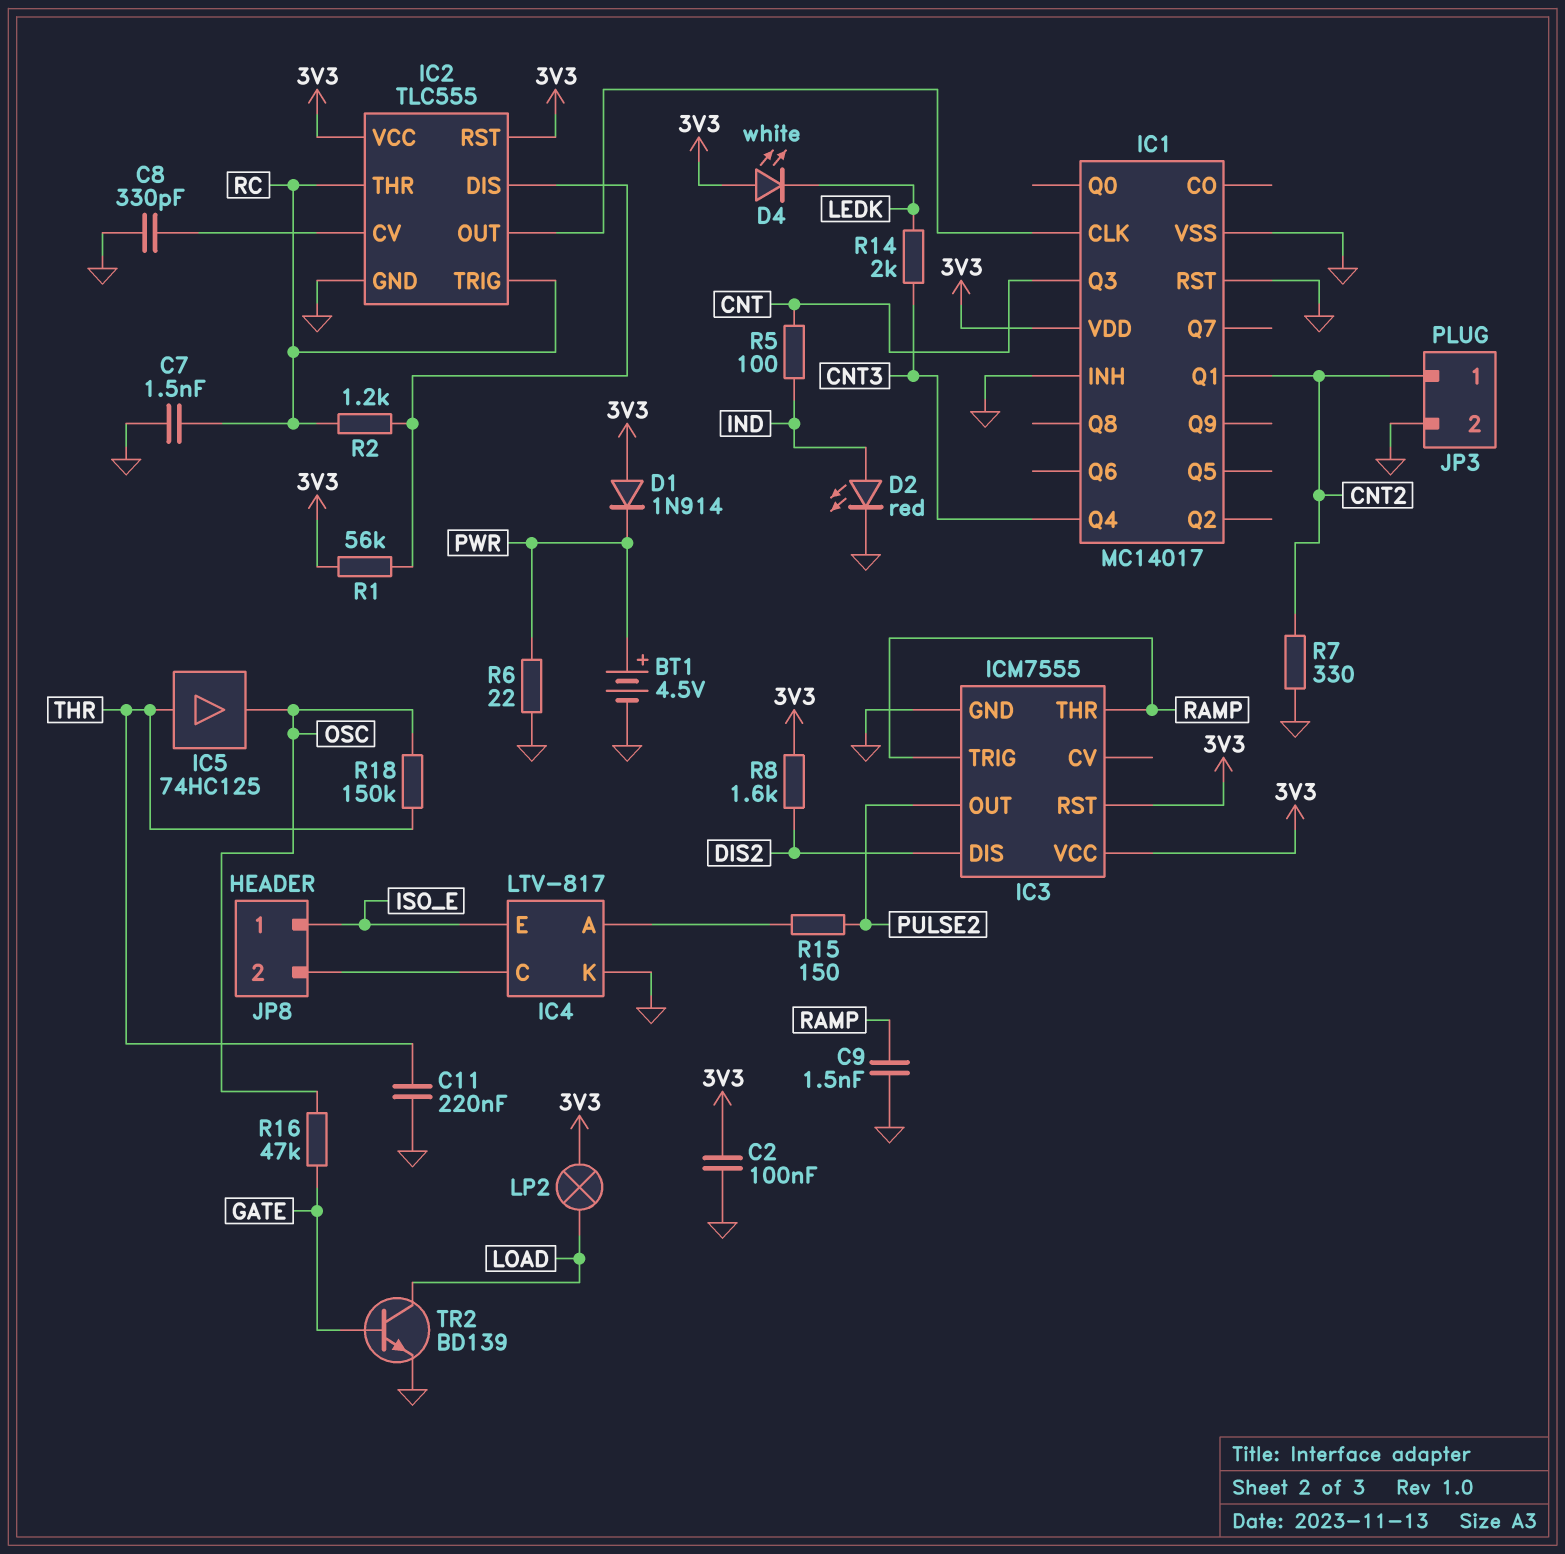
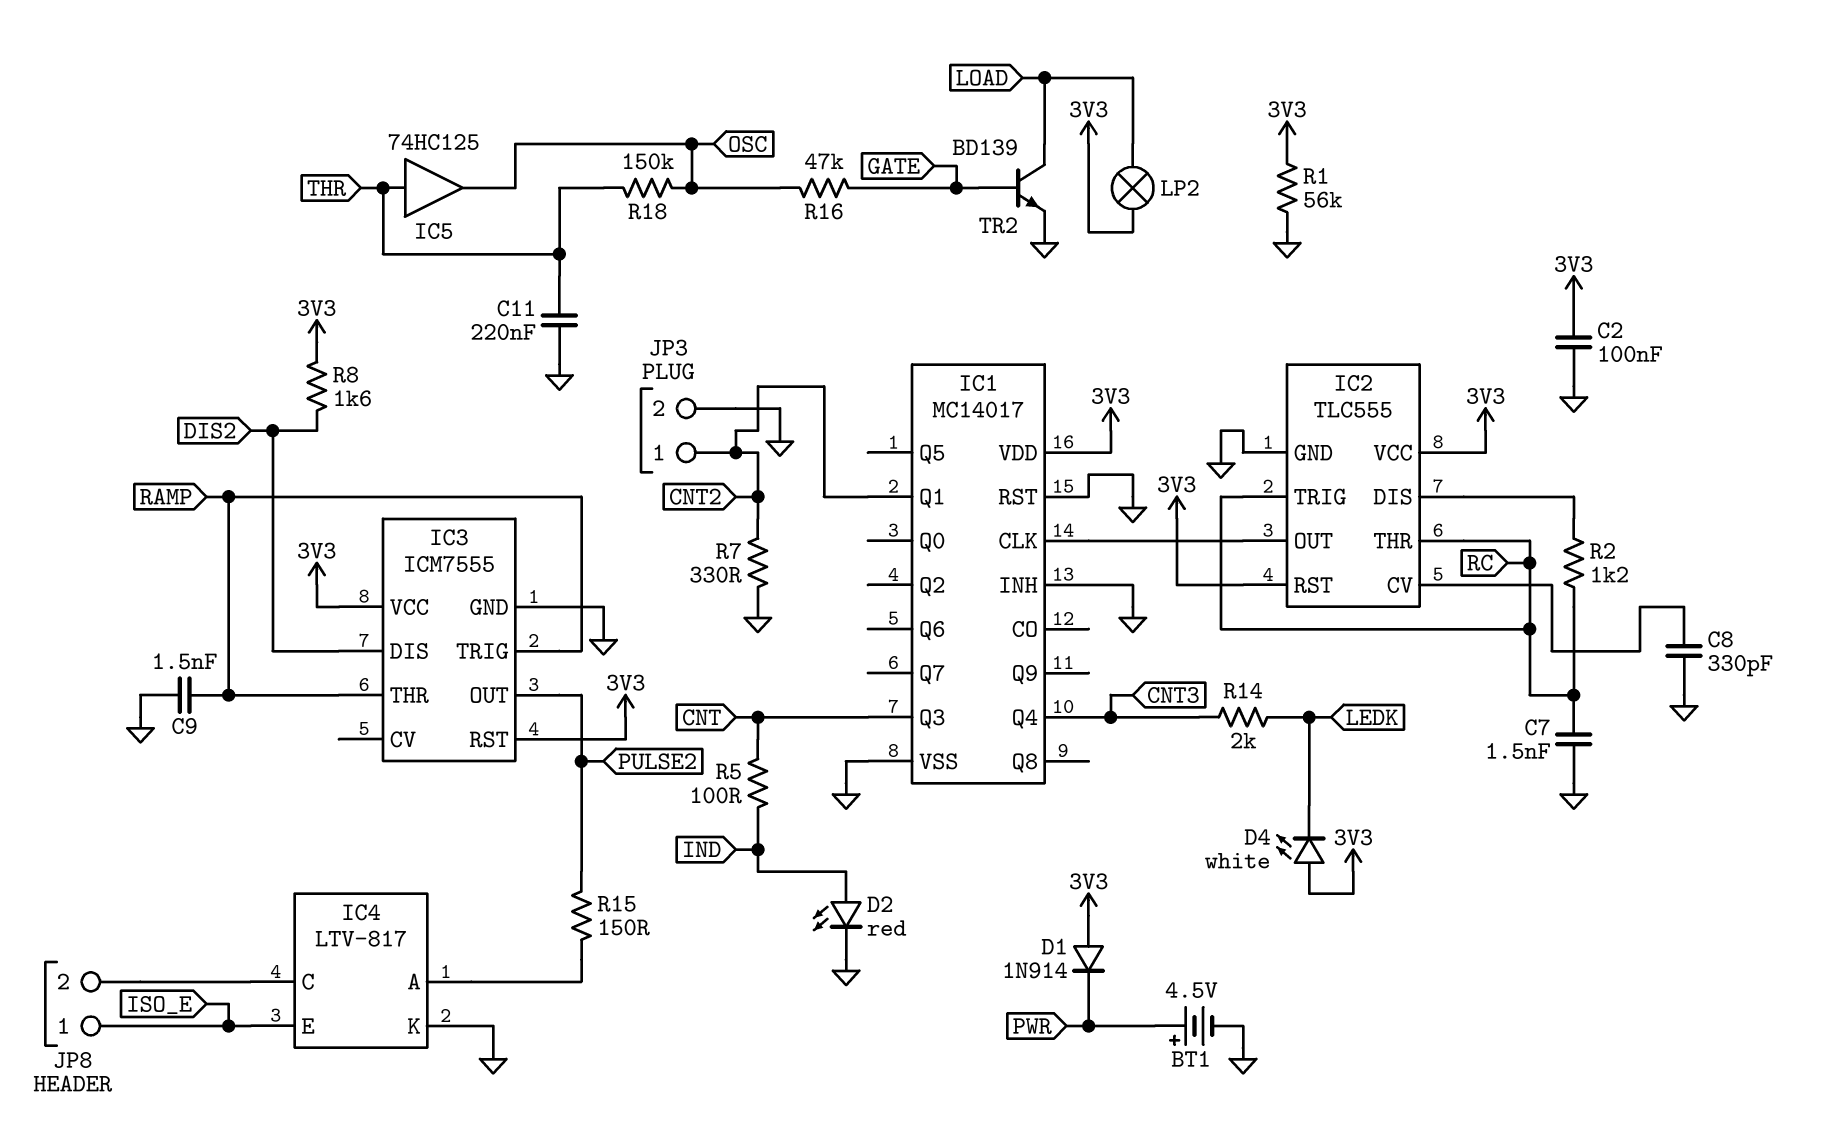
R1: 56k (3V3, IC2/DIS) -> 56k (3V3, GND)
R6: 22 (GND, PWR) -> none

